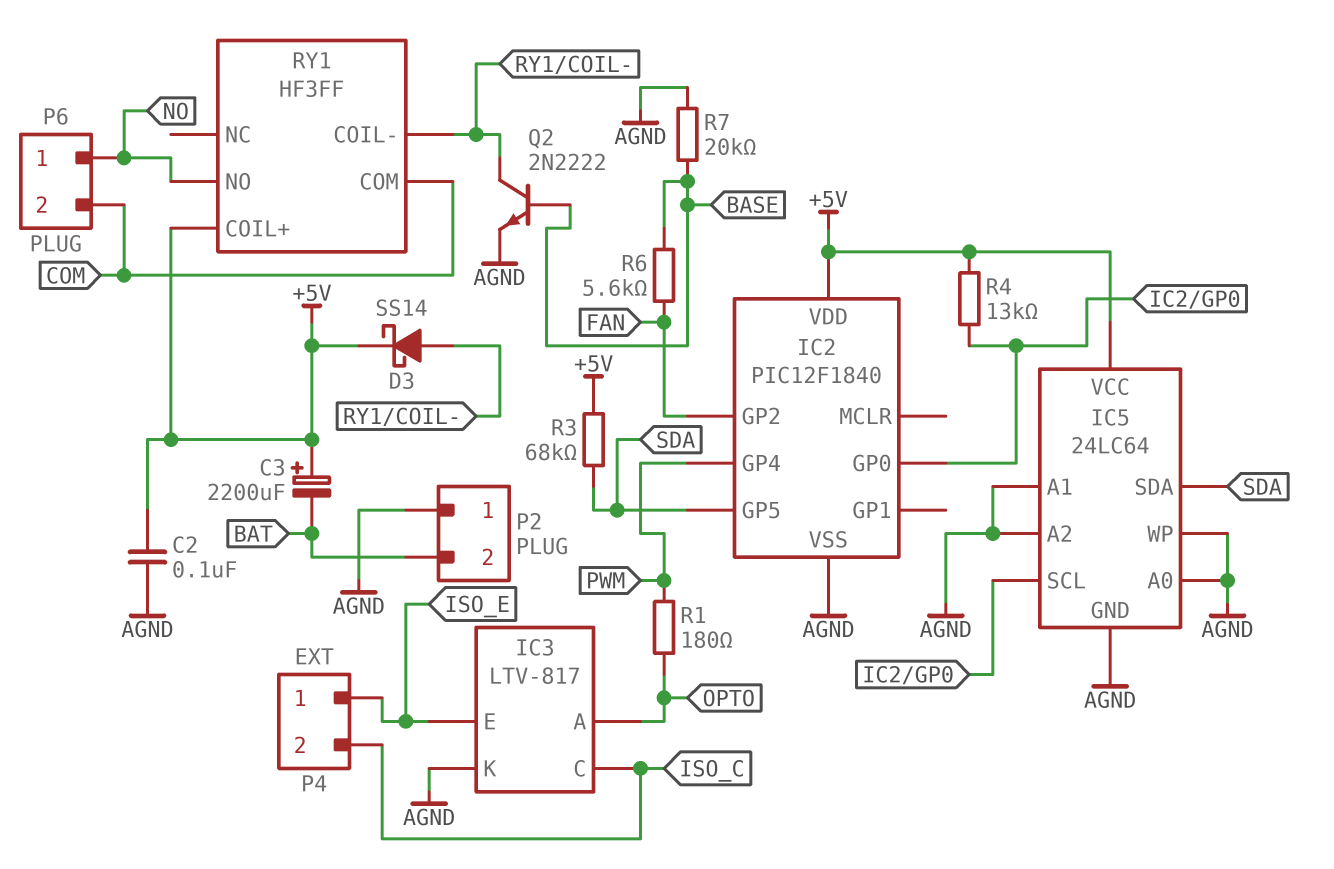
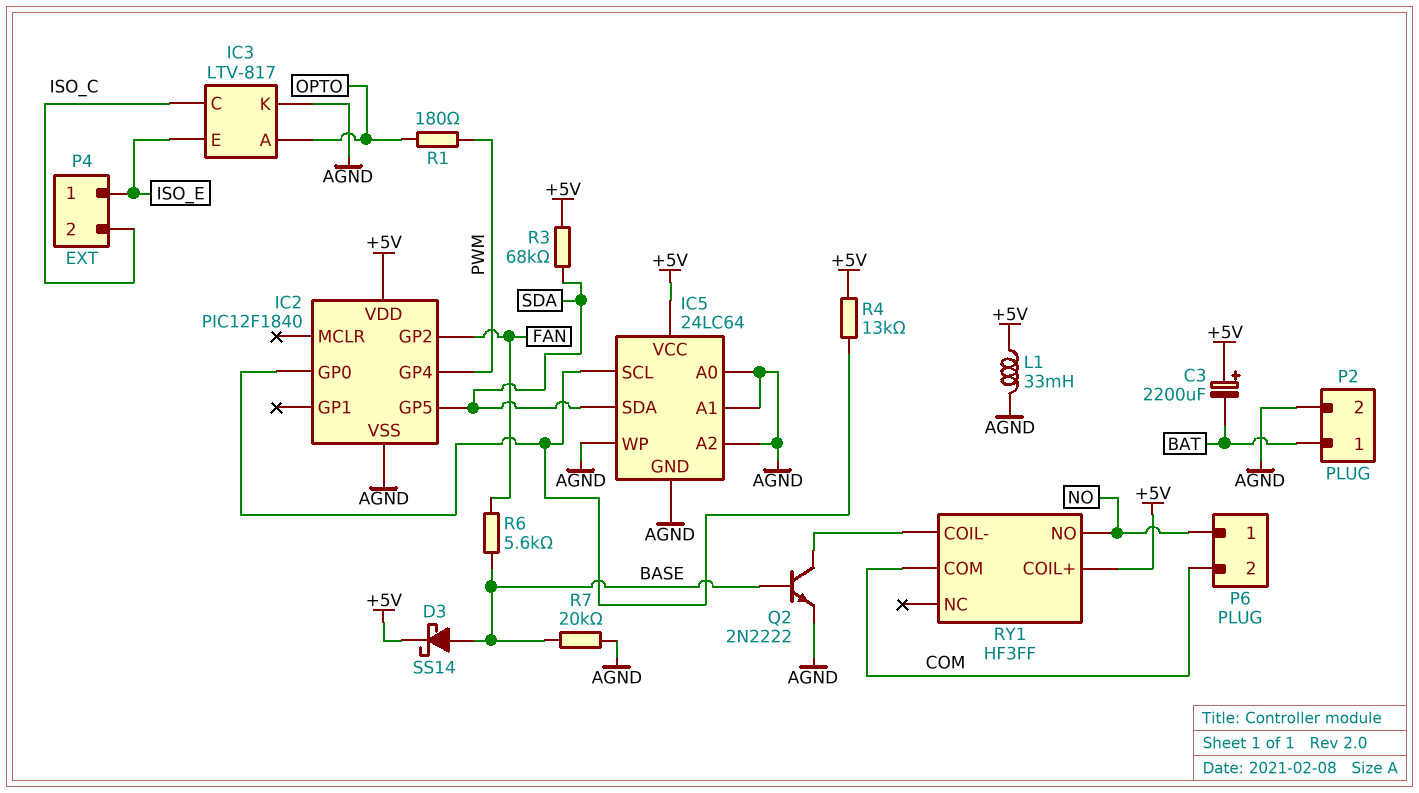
C2: 100nF (+5V, AGND) -> none
D3: schottky SS14 (A RY1/COIL-, K +5V) -> schottky SS14 (A BASE, K +5V)
L1: none -> 33mH (+5V, AGND)
P2 pin 1: AGND -> BAT
P2 pin 2: BAT -> AGND

